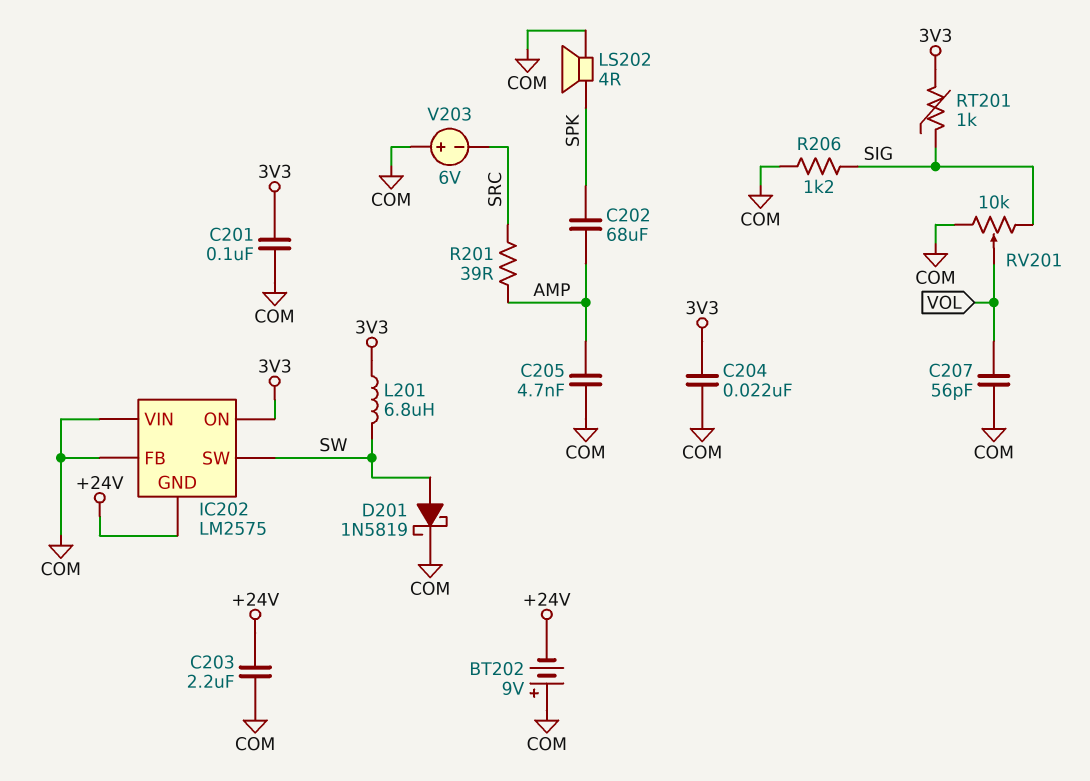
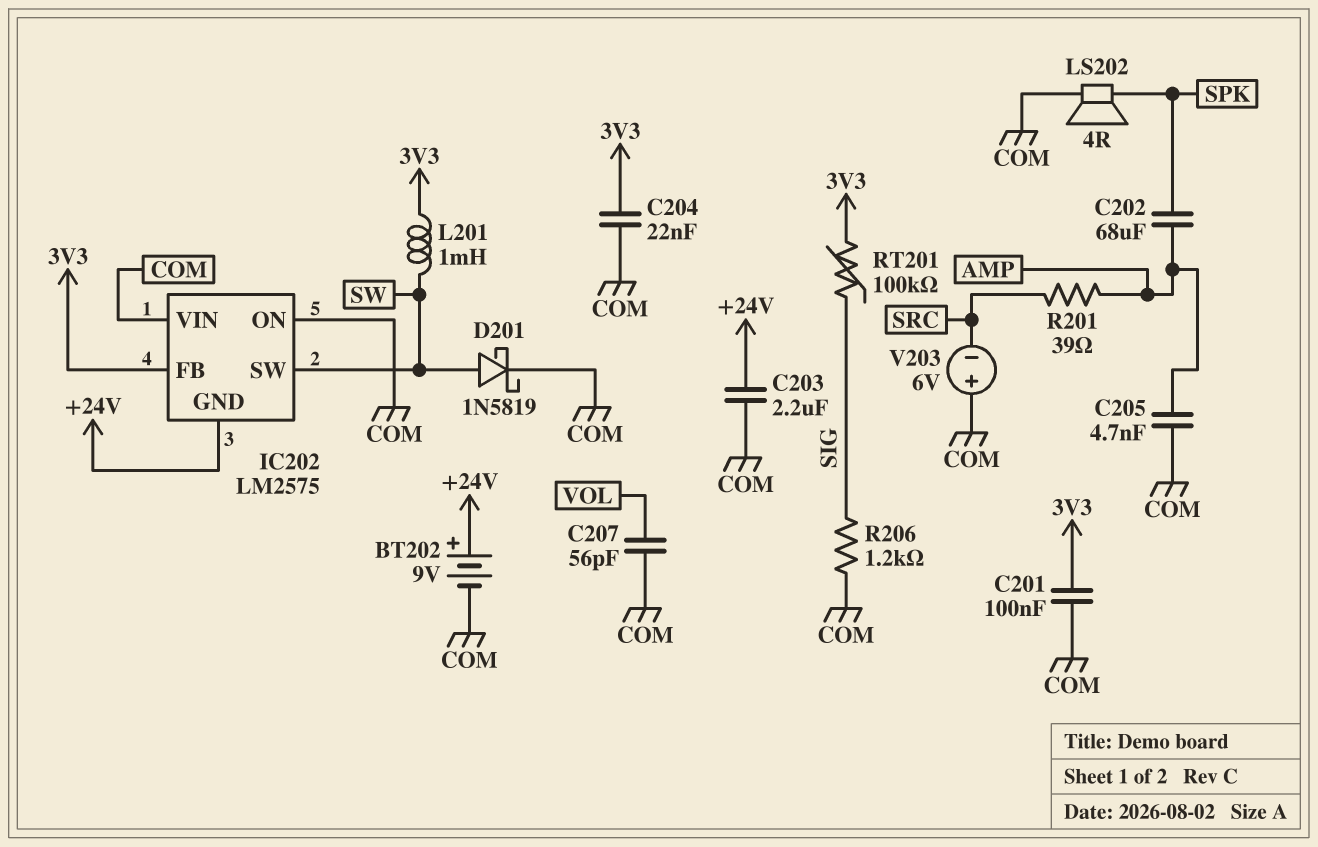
BT202: 9V (plus COM, minus +24V) -> 9V (plus +24V, minus COM)
IC202 pin FB: COM -> 3V3
IC202 pin ON: 3V3 -> COM
L201: 6.8uH (3V3, SW) -> 1mH (3V3, SW)
RT201: 1k (3V3, SIG) -> 100k (3V3, SIG)
RV201: 10k (COM, SIG, wiper VOL) -> none

